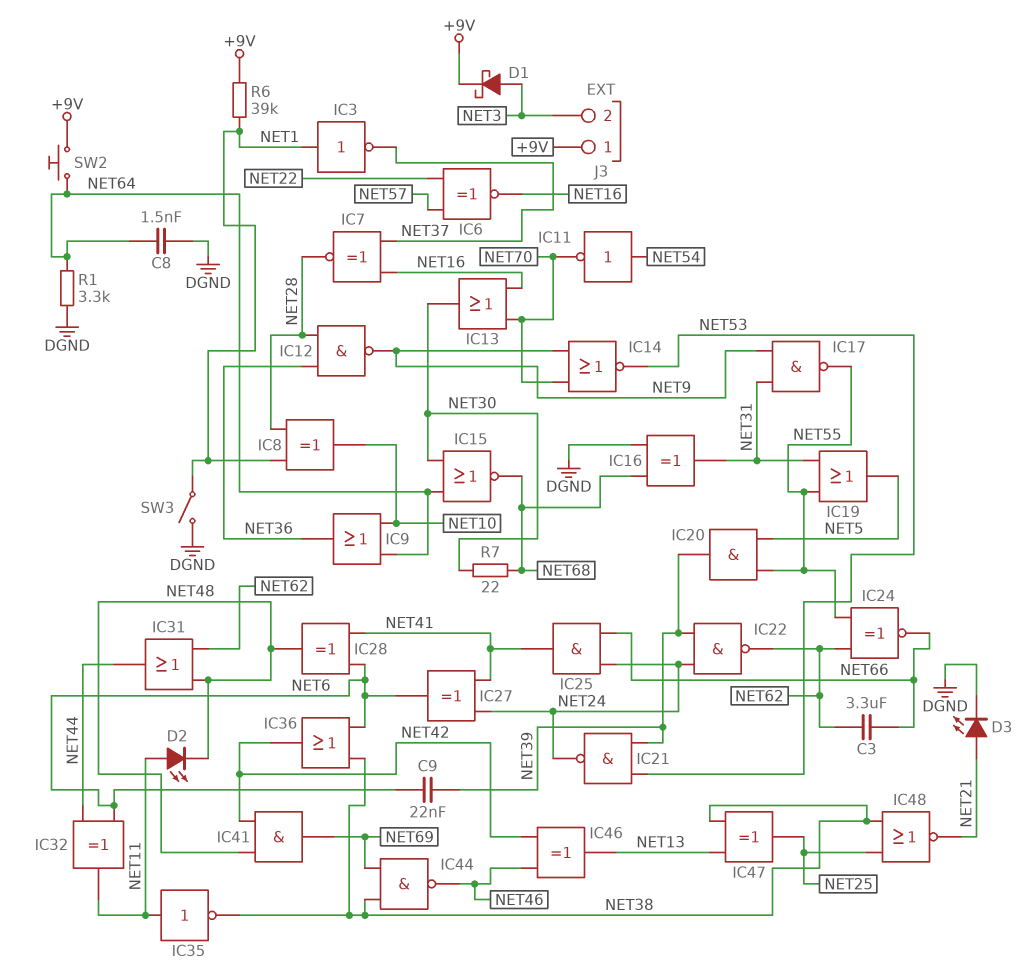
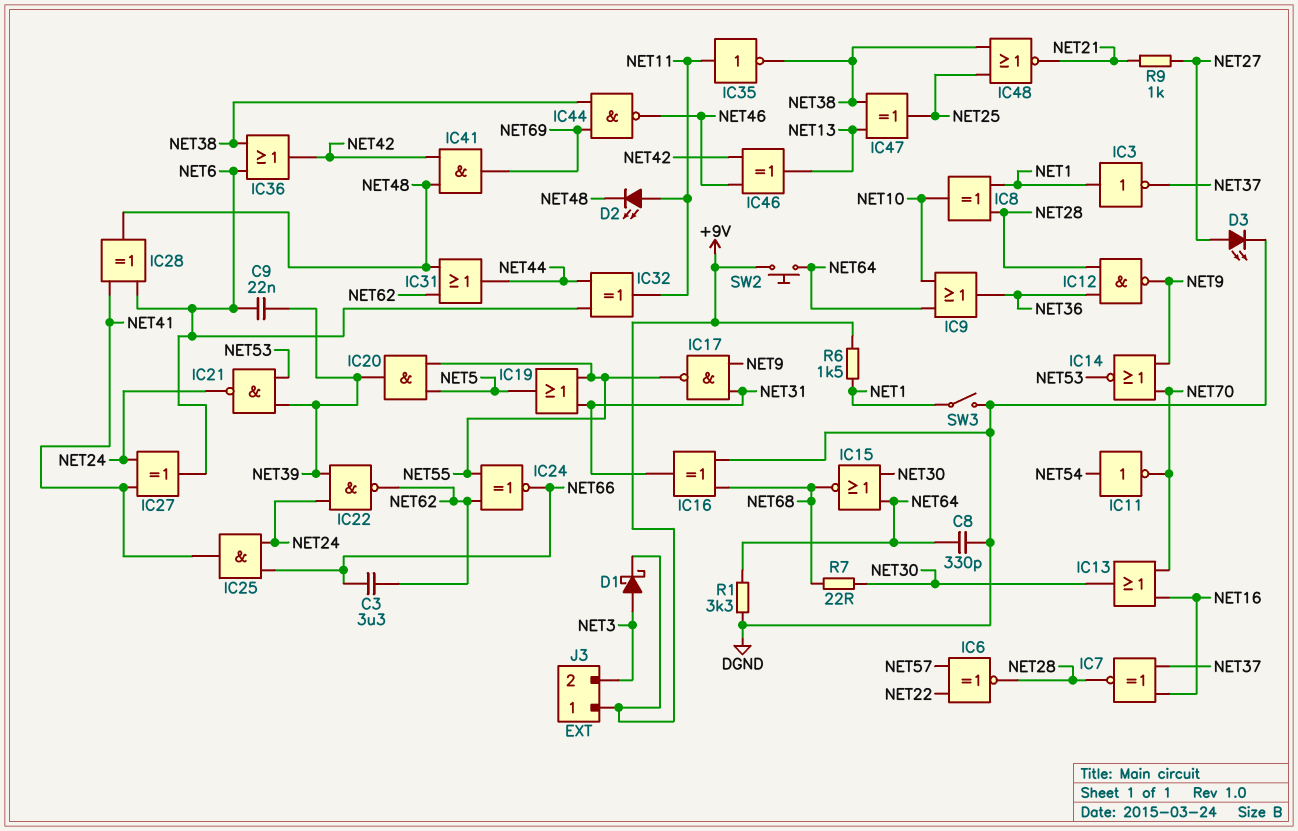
C8: 1.5nF (DGND, NET64) -> 330pF (DGND, NET64)
D3: LED (A NET21, K DGND) -> LED (A NET27, K DGND)
IC6: XNOR (in NET22, in NET57, out NET16) -> XNOR (in NET22, in NET57, out NET28)
R6: 39k (+9V, NET1) -> 1.5k (+9V, NET1)
R9: none -> 1k (NET21, NET27)

